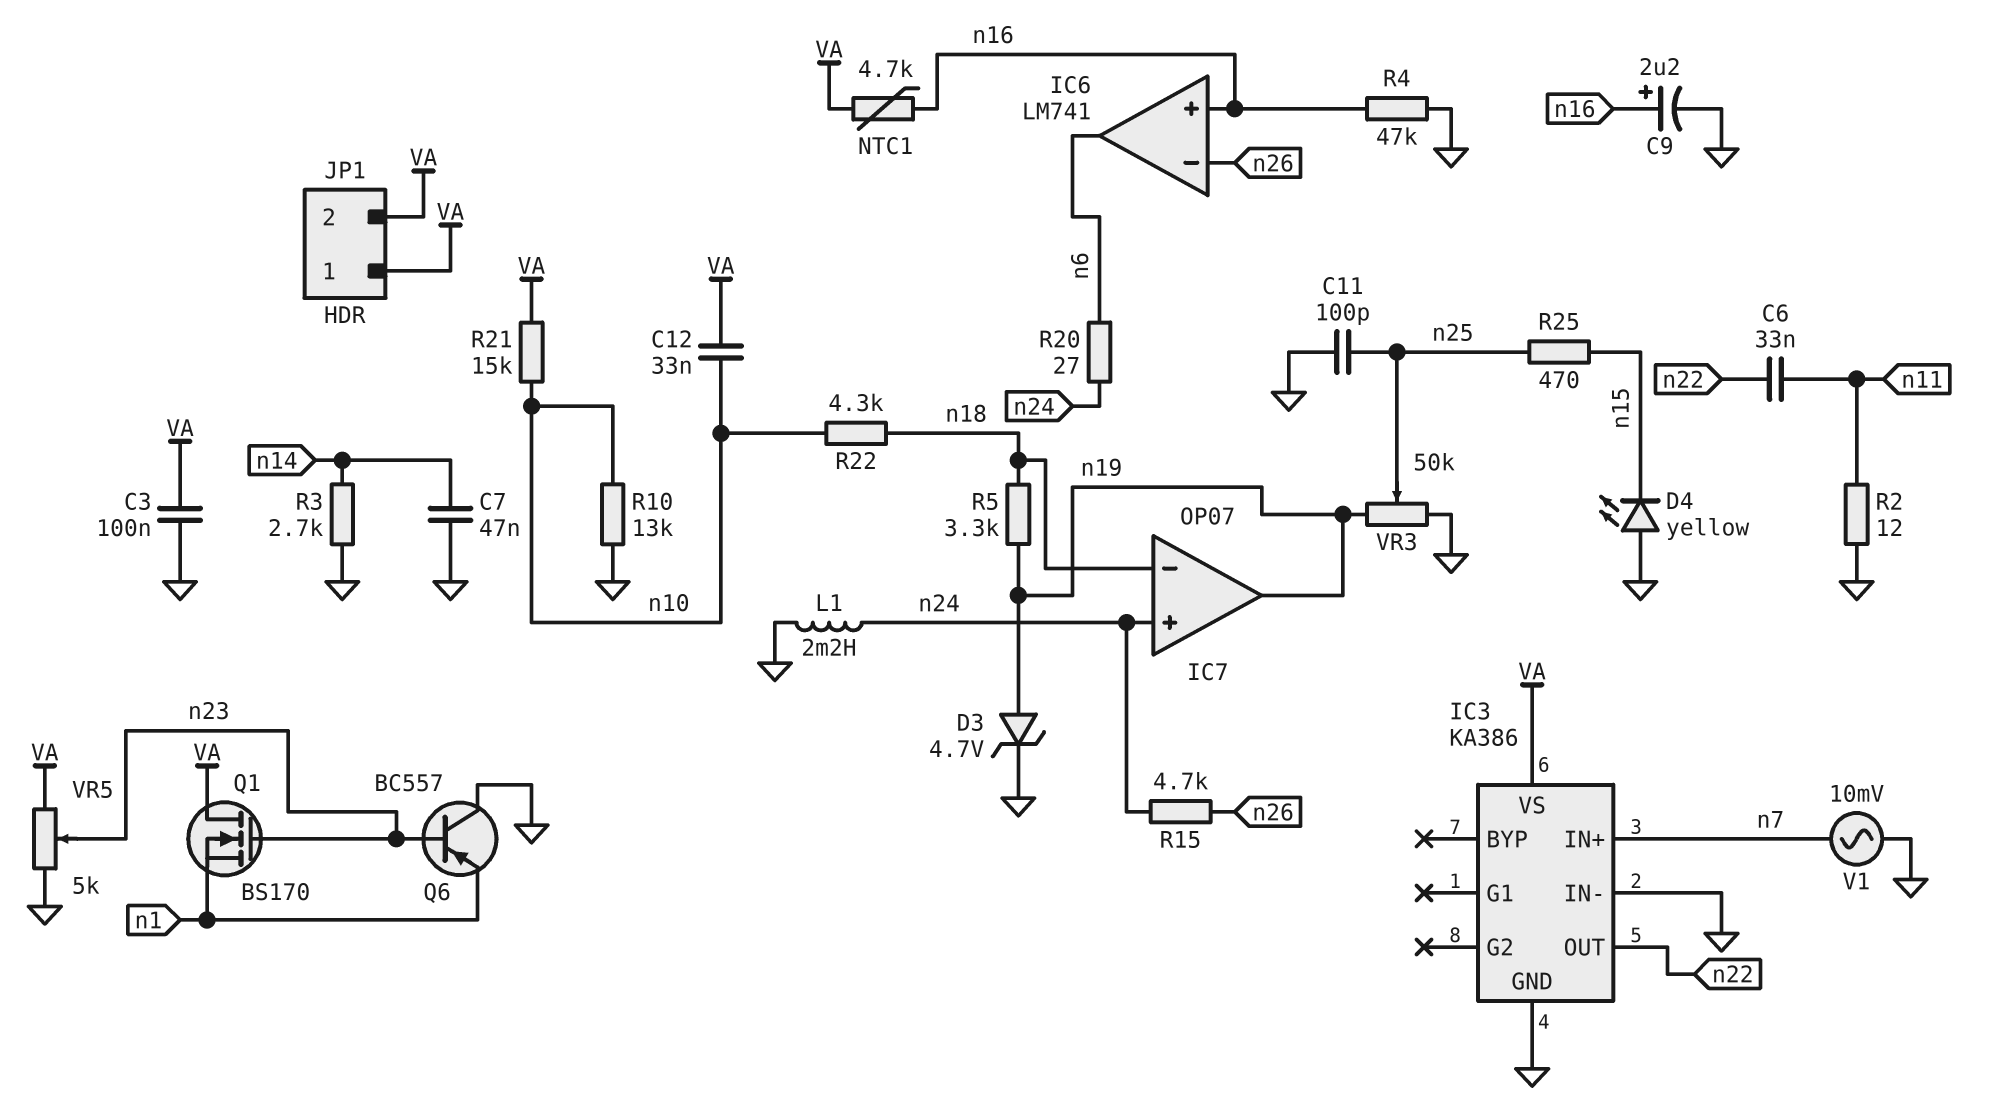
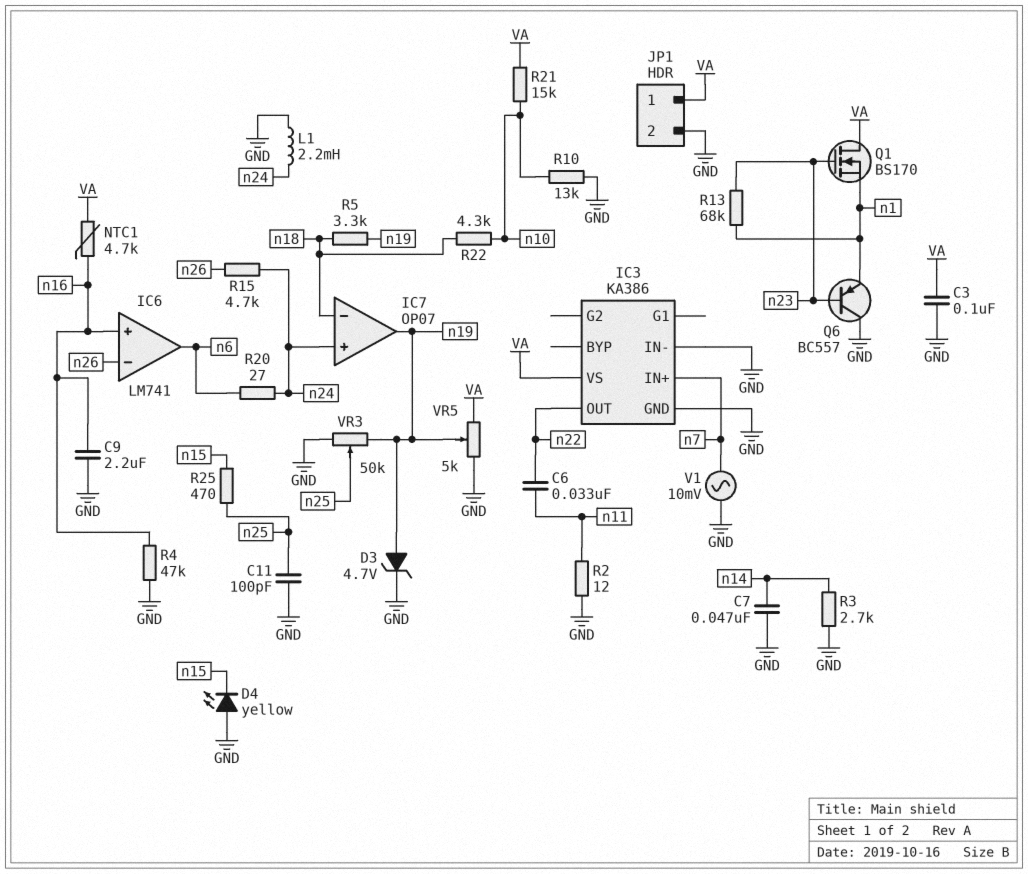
C9: 2.2uF (plus n16, minus GND) -> 2.2uF (GND, n16)
C12: 33nF (VA, n10) -> none
JP1 pin 2: VA -> GND
R13: none -> 68k (n1, n23)
VR5: 5k (GND, VA, wiper n23) -> 5k (GND, VA, wiper n19)

